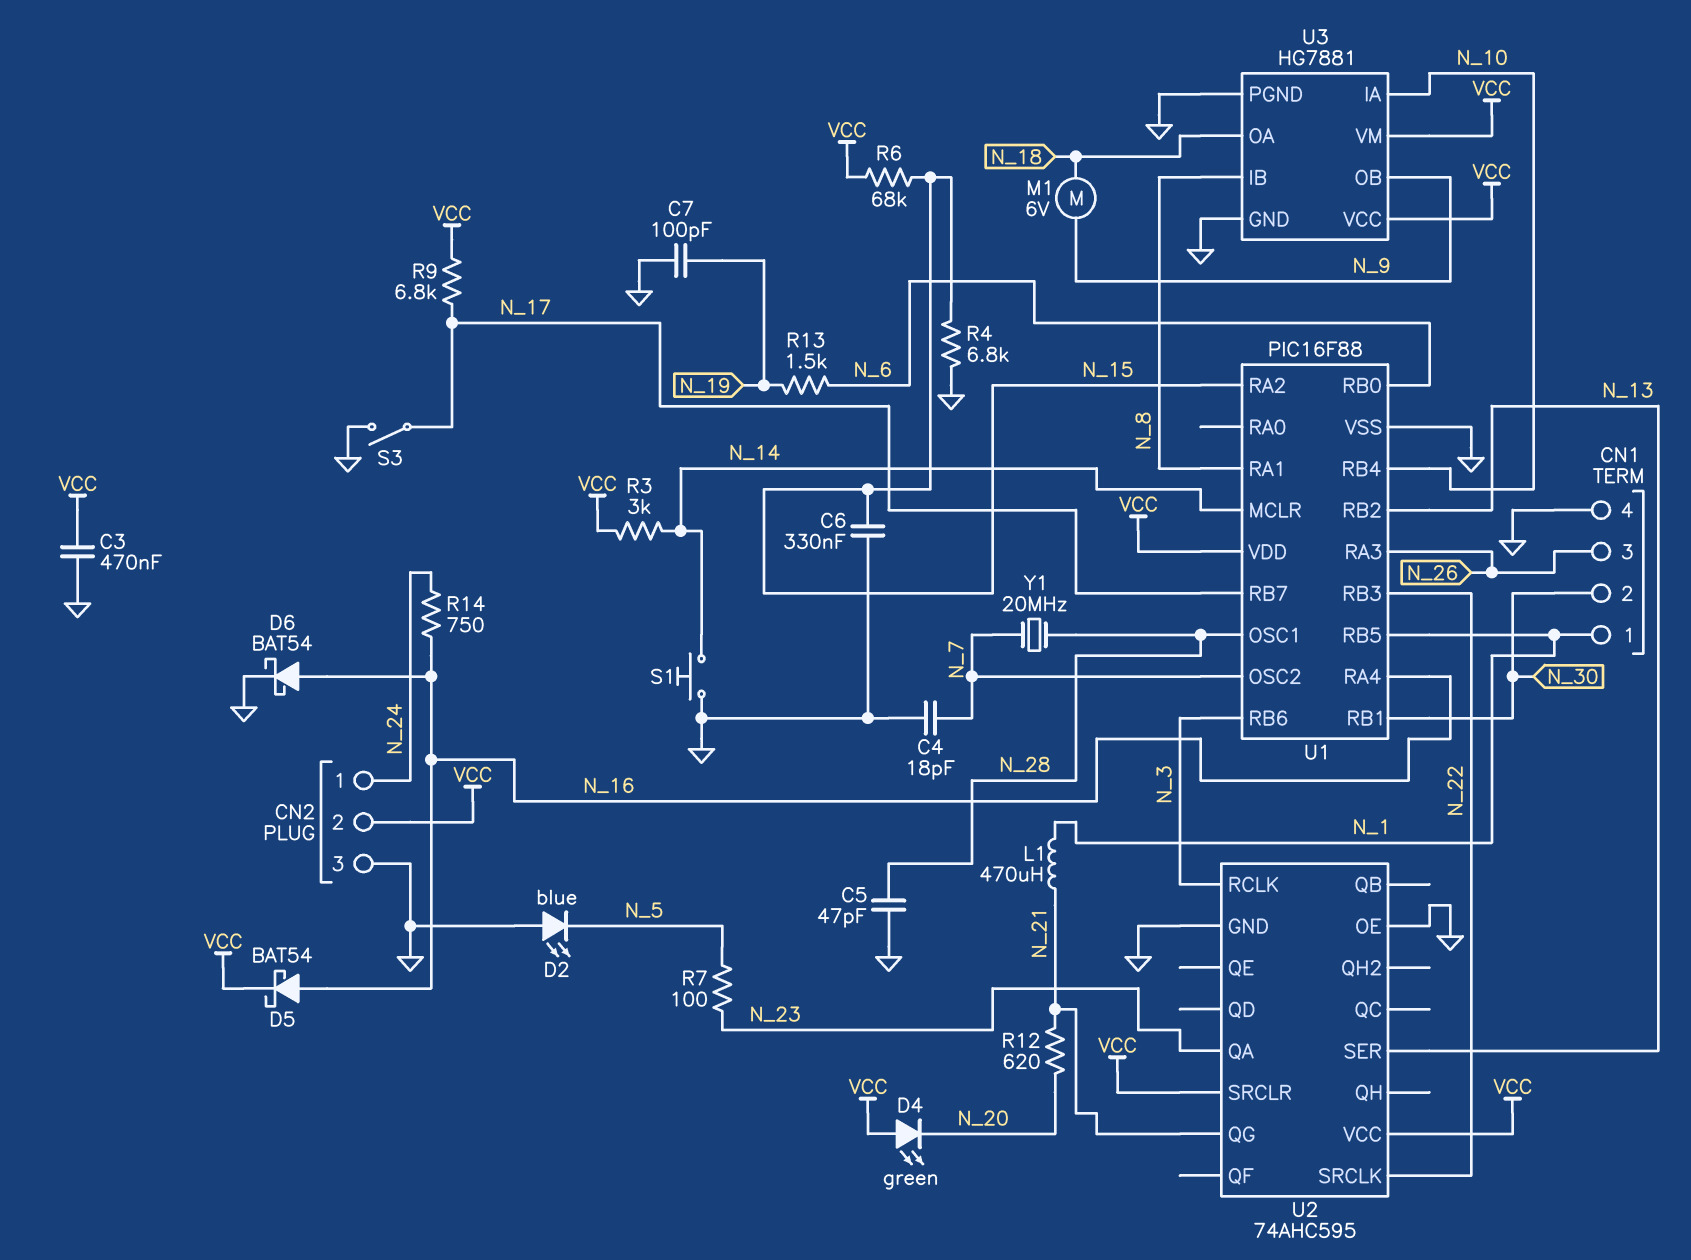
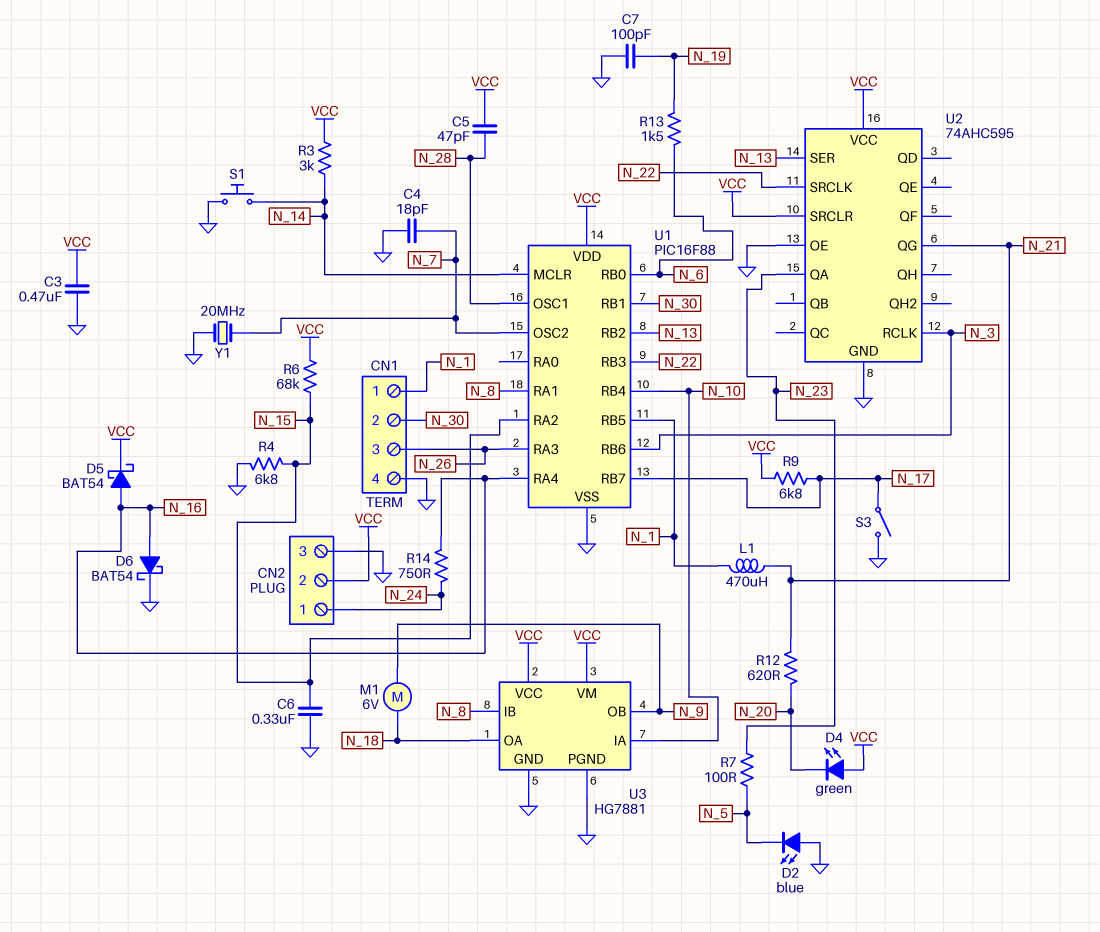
C5: 47pF (GND, N_28) -> 47pF (N_28, VCC)
Y1: 20MHz (N_7, N_28) -> 20MHz (GND, N_7)

